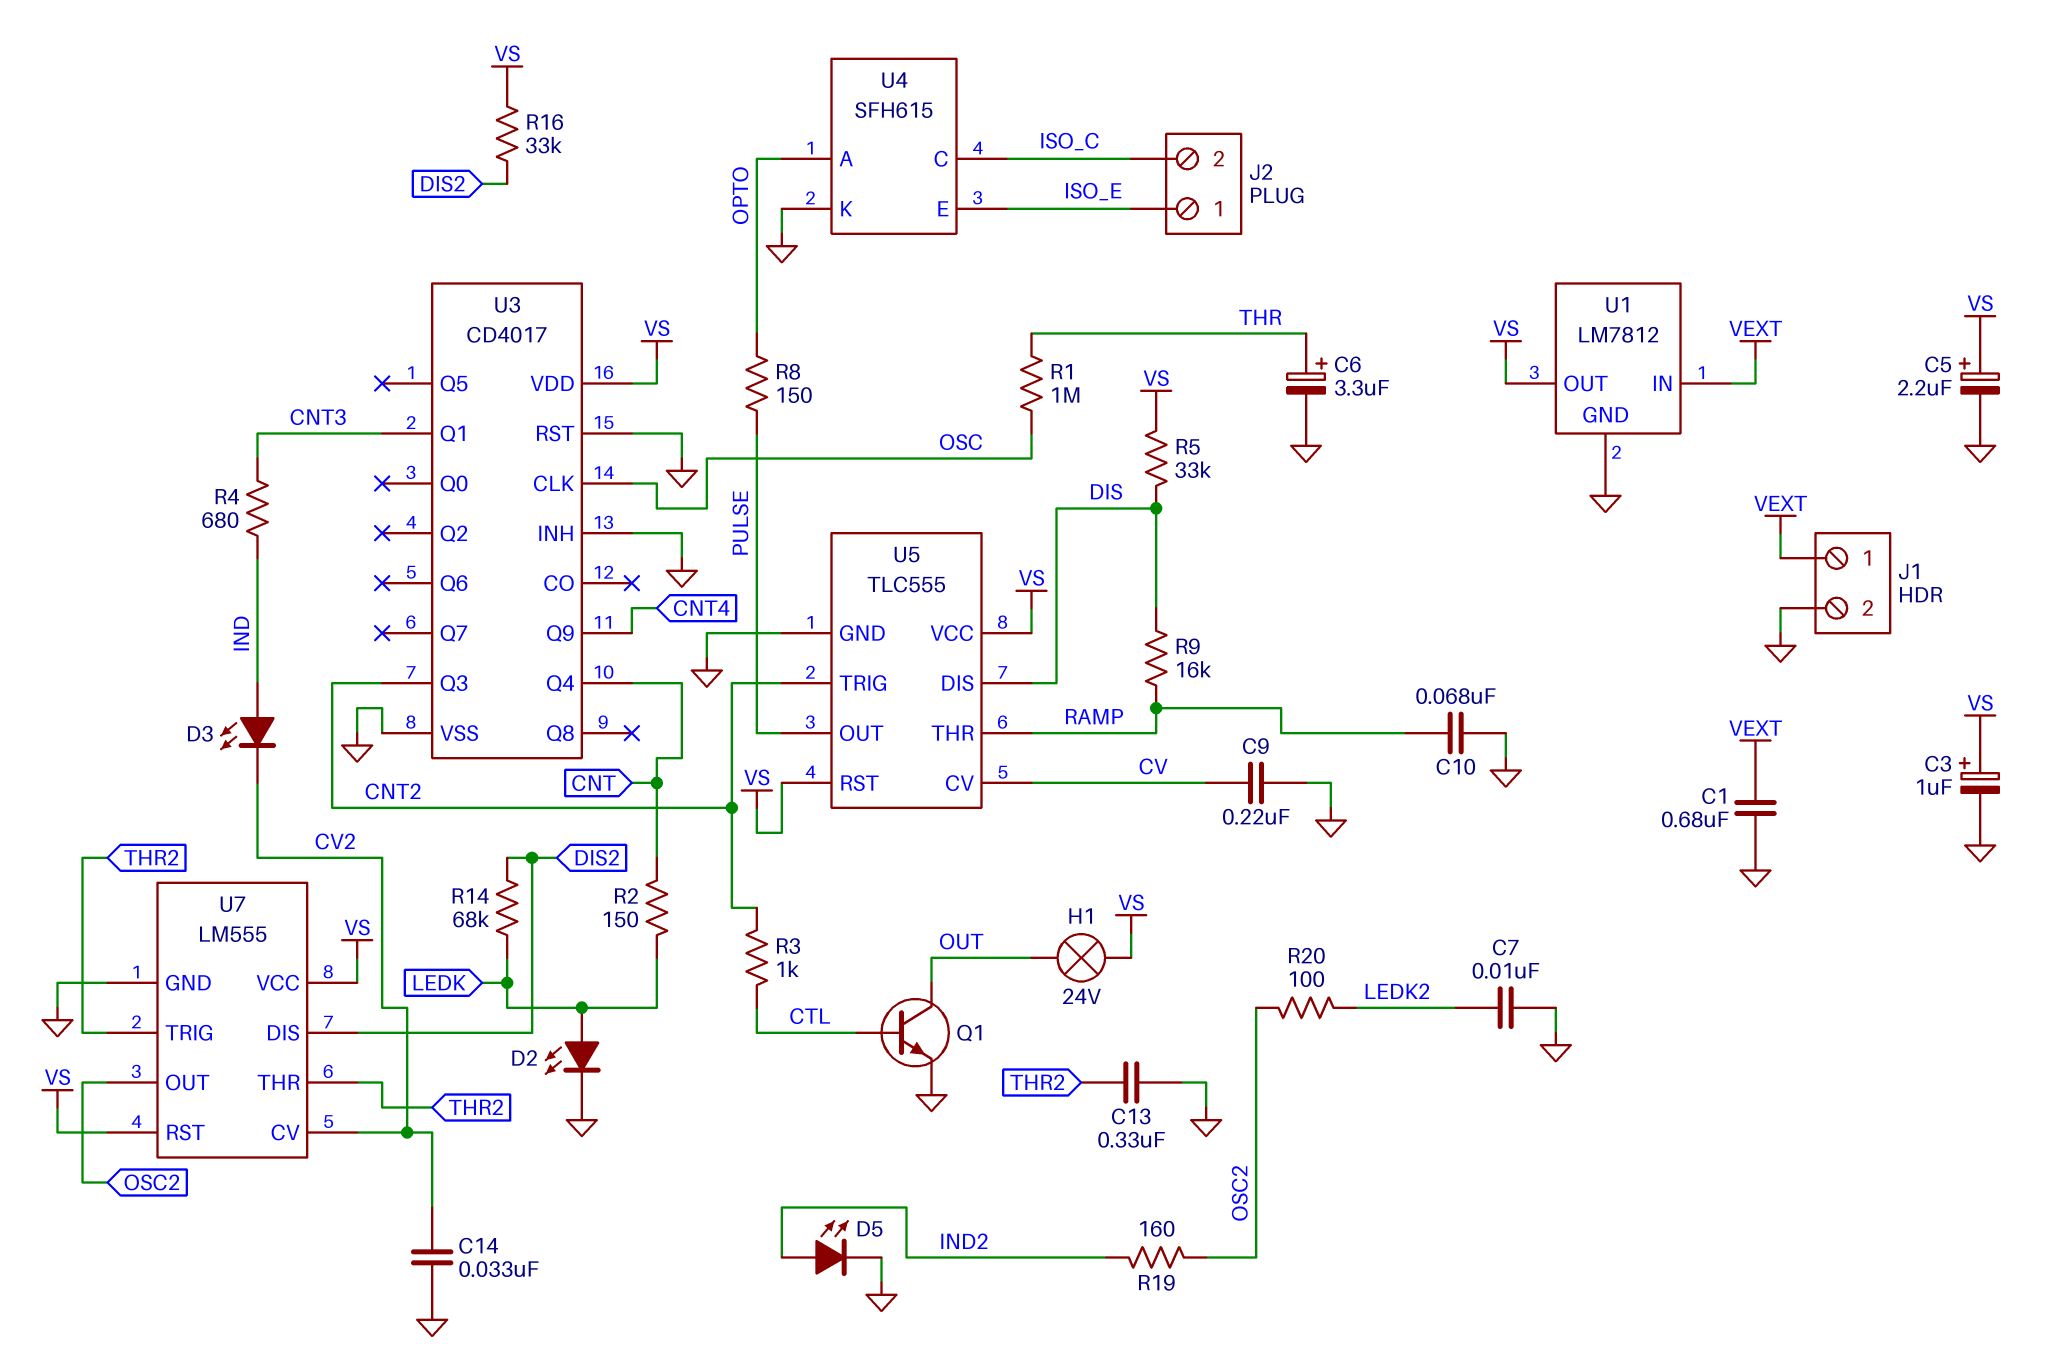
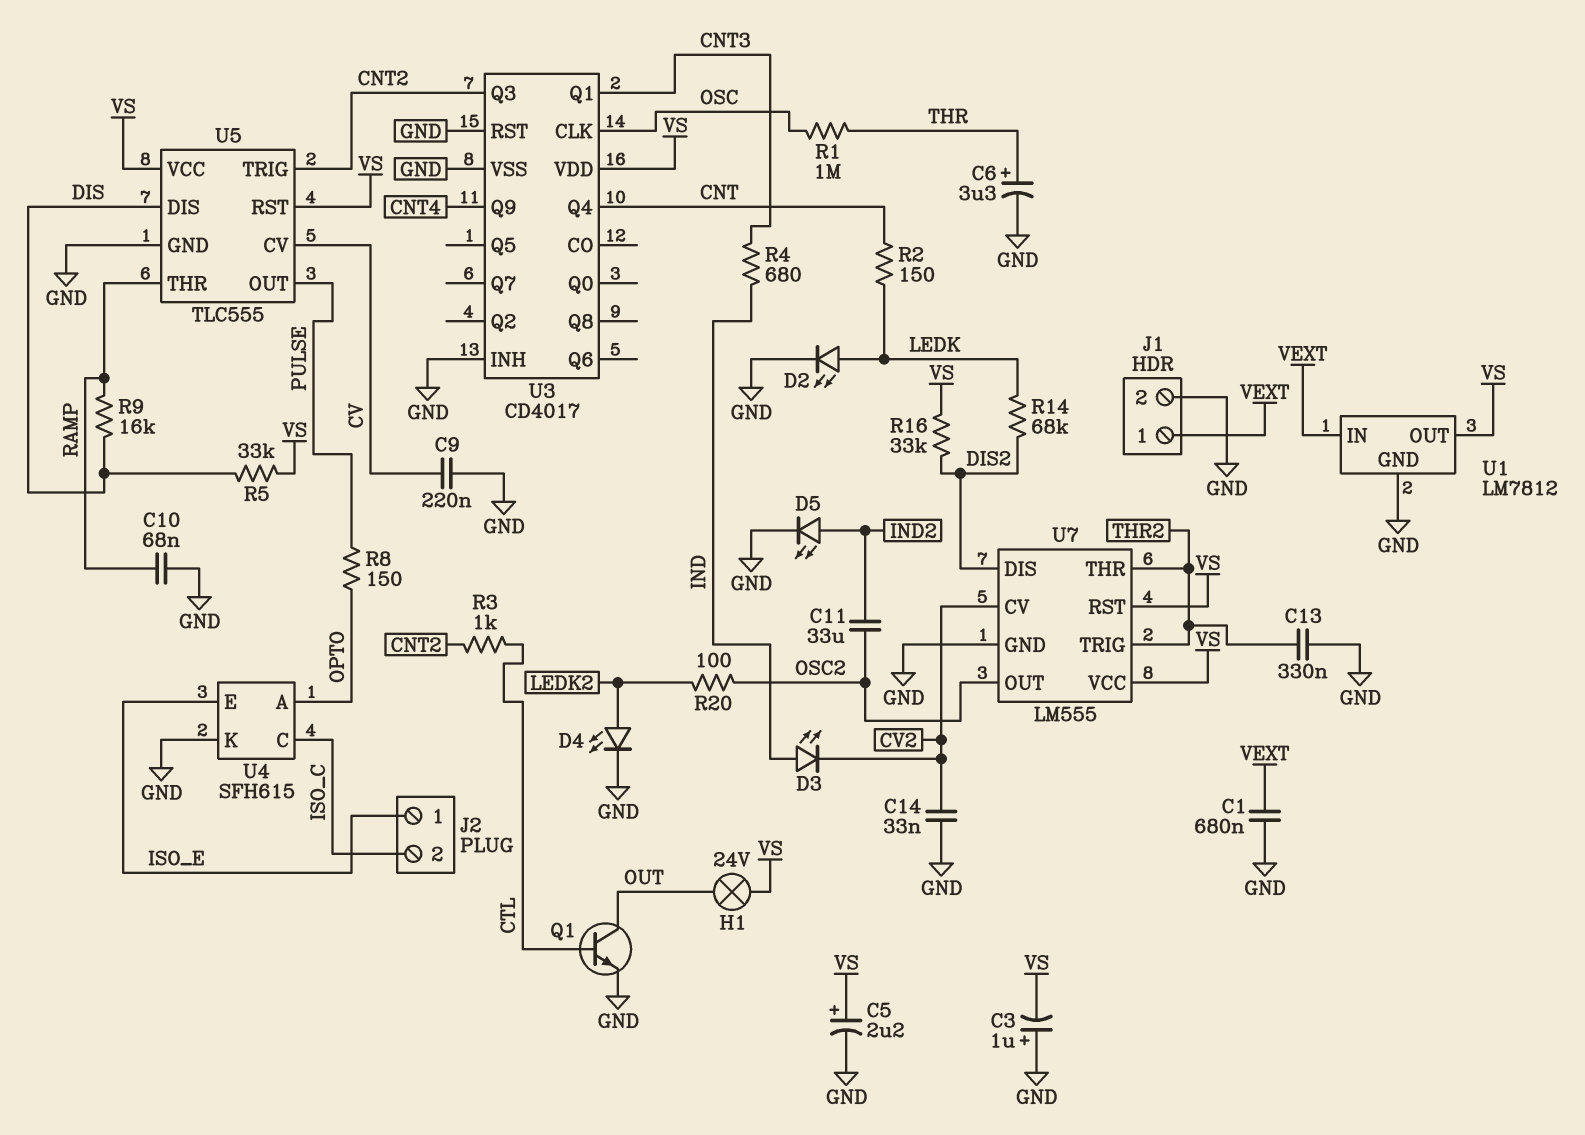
C3: 1uF (plus VS, minus GND) -> 1uF (plus GND, minus VS)
C7: 10nF (GND, LEDK2) -> none
C11: none -> 33uF (IND2, OSC2)
D4: none -> LED (A LEDK2, K GND)
R19: 160 (IND2, OSC2) -> none

